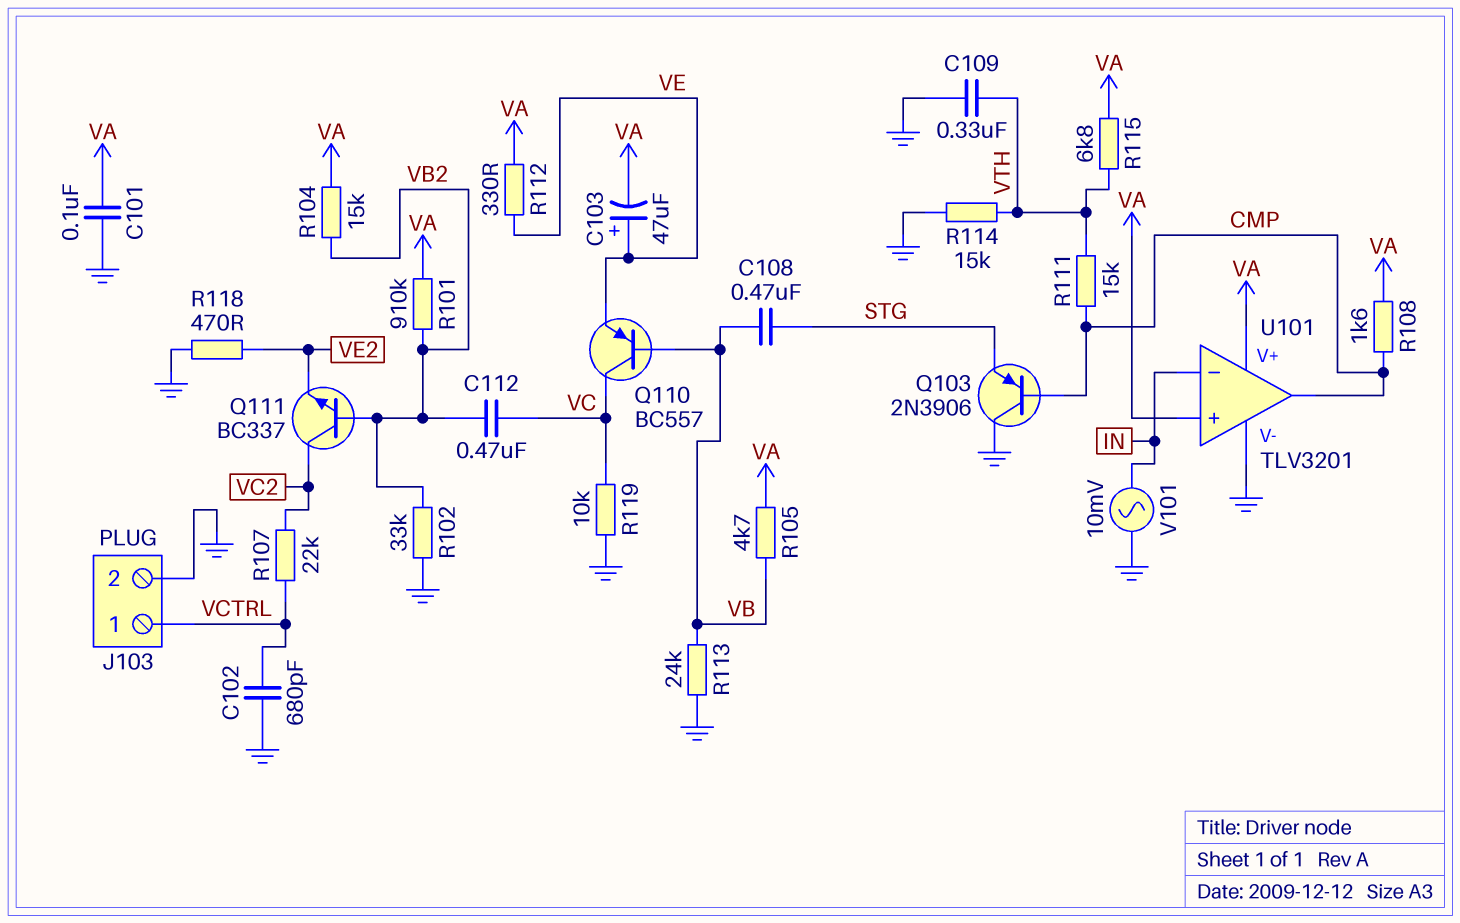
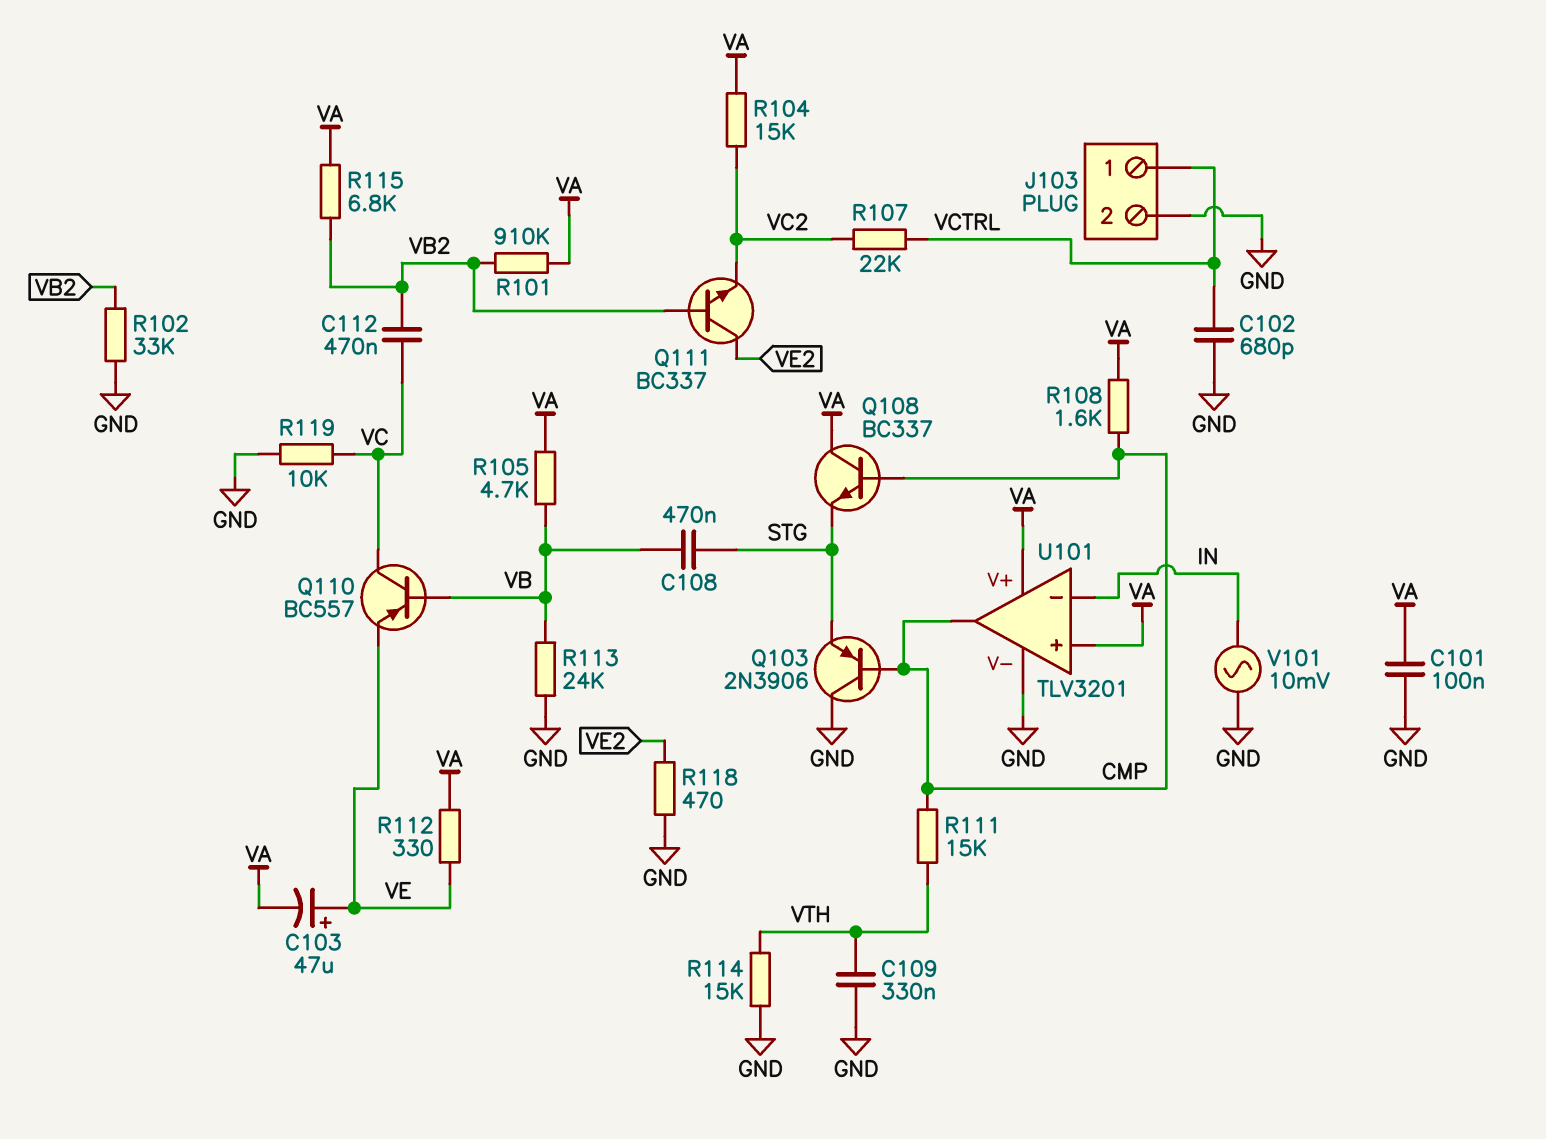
Q108: none -> NPN BC337 (B CMP, C VA, E STG)
Q111: NPN BC337 (B VB2, C VC2, E VE2) -> NPN BC337 (B VB2, C VE2, E VC2)
R104: 15k (VA, VB2) -> 15k (VA, VC2)
R115: 6.8k (VA, VTH) -> 6.8k (VA, VB2)

